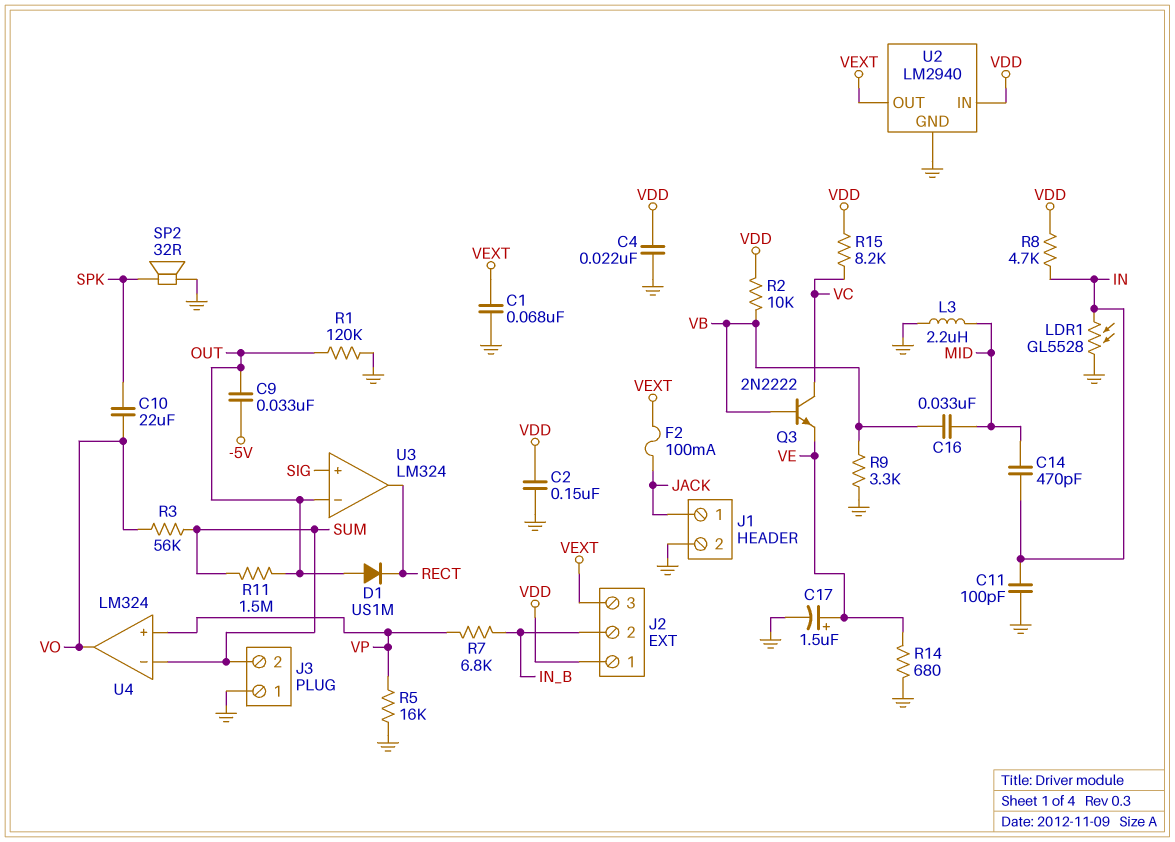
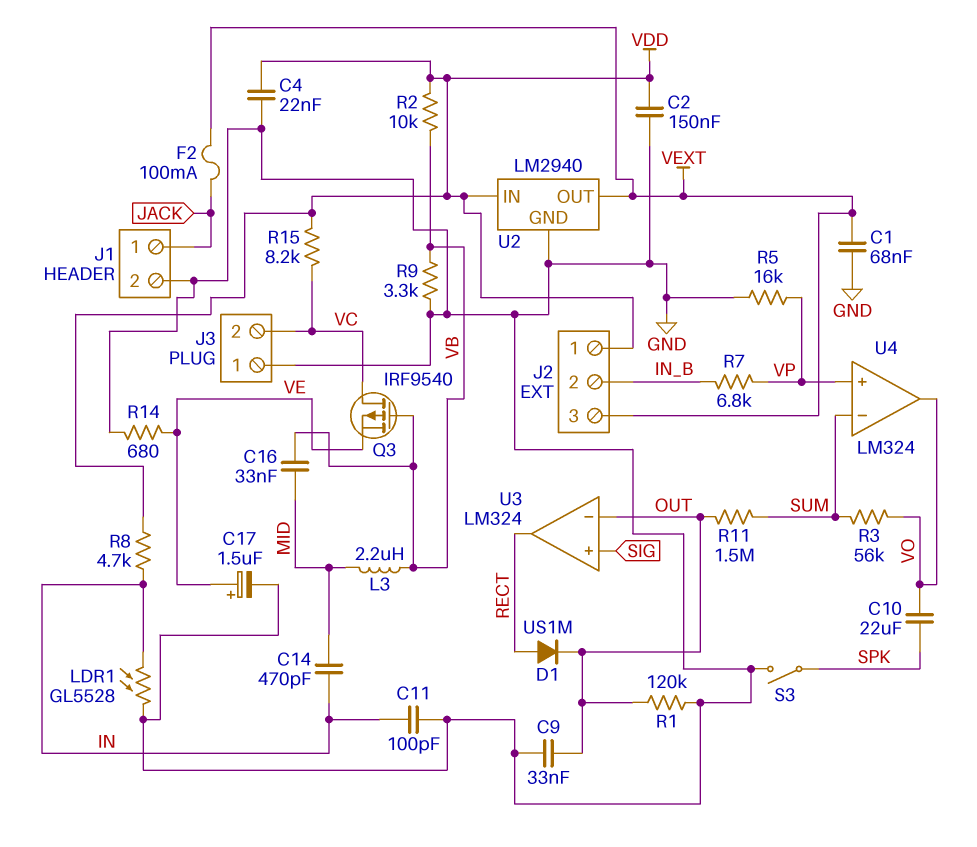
C9: 33nF (-5V, OUT) -> 33nF (GND, OUT)
D1: diode US1M (A OUT, K RECT) -> diode US1M (A RECT, K OUT)
J3 pin 2: SUM -> VC
L3: 2.2uH (GND, MID) -> 2.2uH (MID, VB)
Q3: NPN 2N2222 (B VB, C VC, E VE) -> PMOS IRF9540 (G VB, D VC, S VE)
S3: none -> switch (GND, SPK)
SP2: speaker 32R (GND, SPK) -> none

